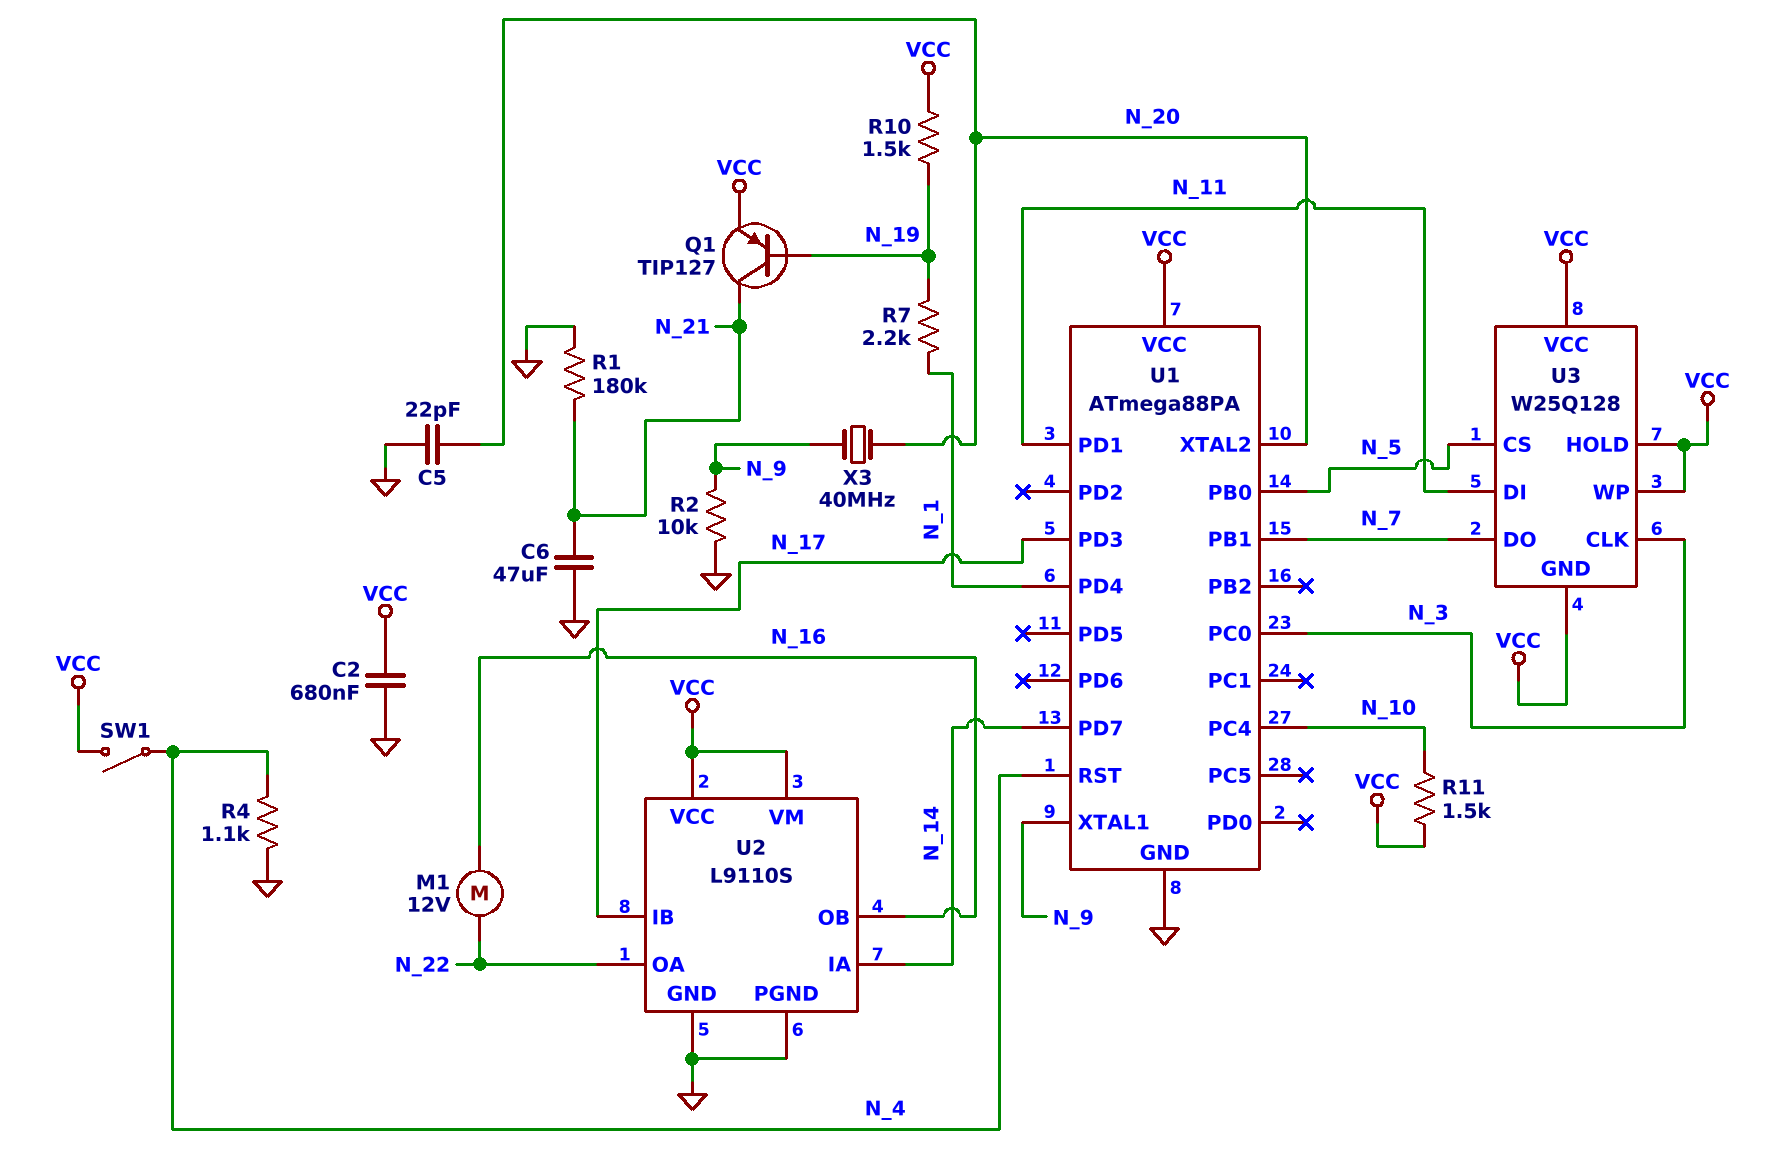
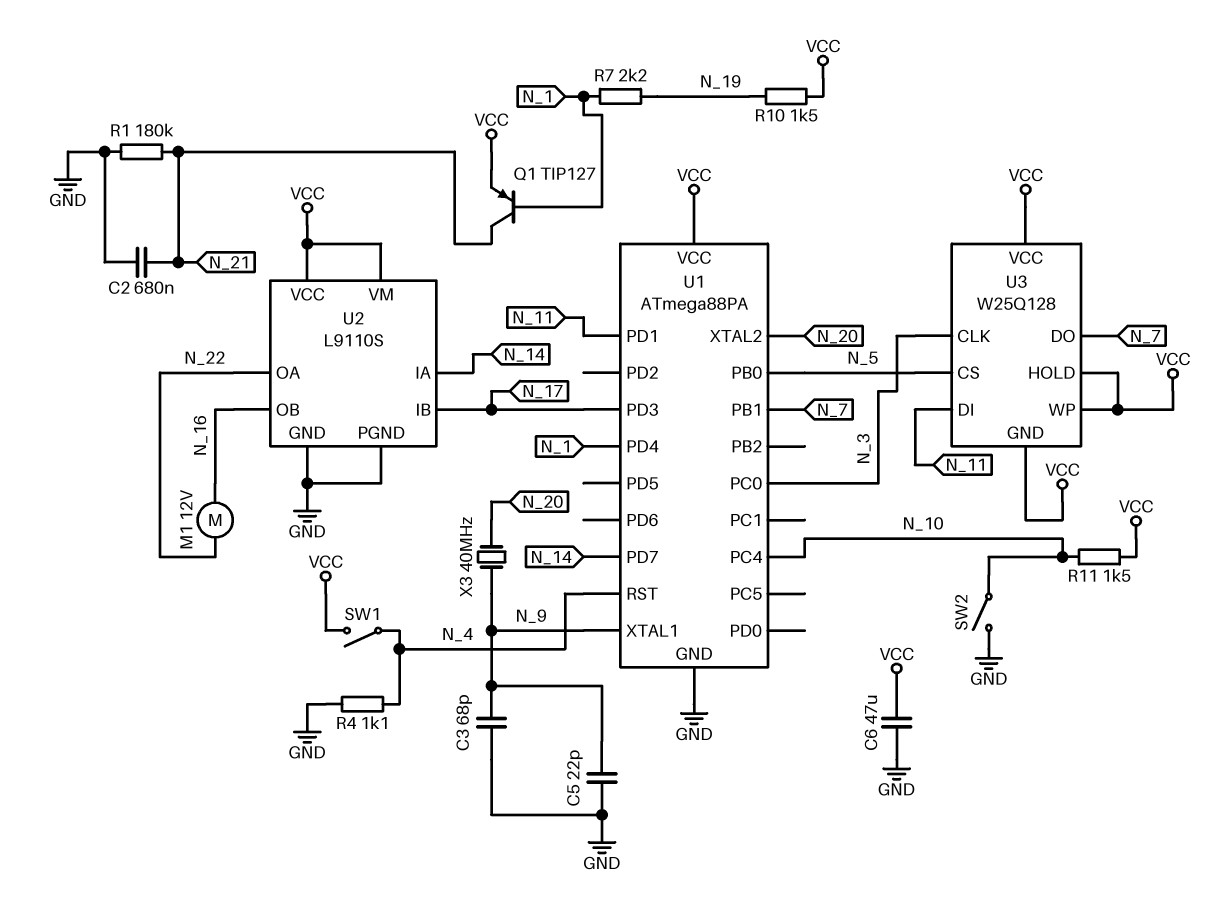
C2: 680nF (GND, VCC) -> 680nF (GND, N_21)
C3: none -> 68pF (GND, N_9)
C5: 22pF (GND, N_20) -> 22pF (GND, N_9)
C6: 47uF (GND, N_21) -> 47uF (GND, VCC)
Q1: PNP TIP127 (B N_19, C N_21, E VCC) -> PNP TIP127 (B N_1, C N_21, E VCC)
R2: 10k (GND, N_9) -> none
SW2: none -> switch (GND, N_10)

